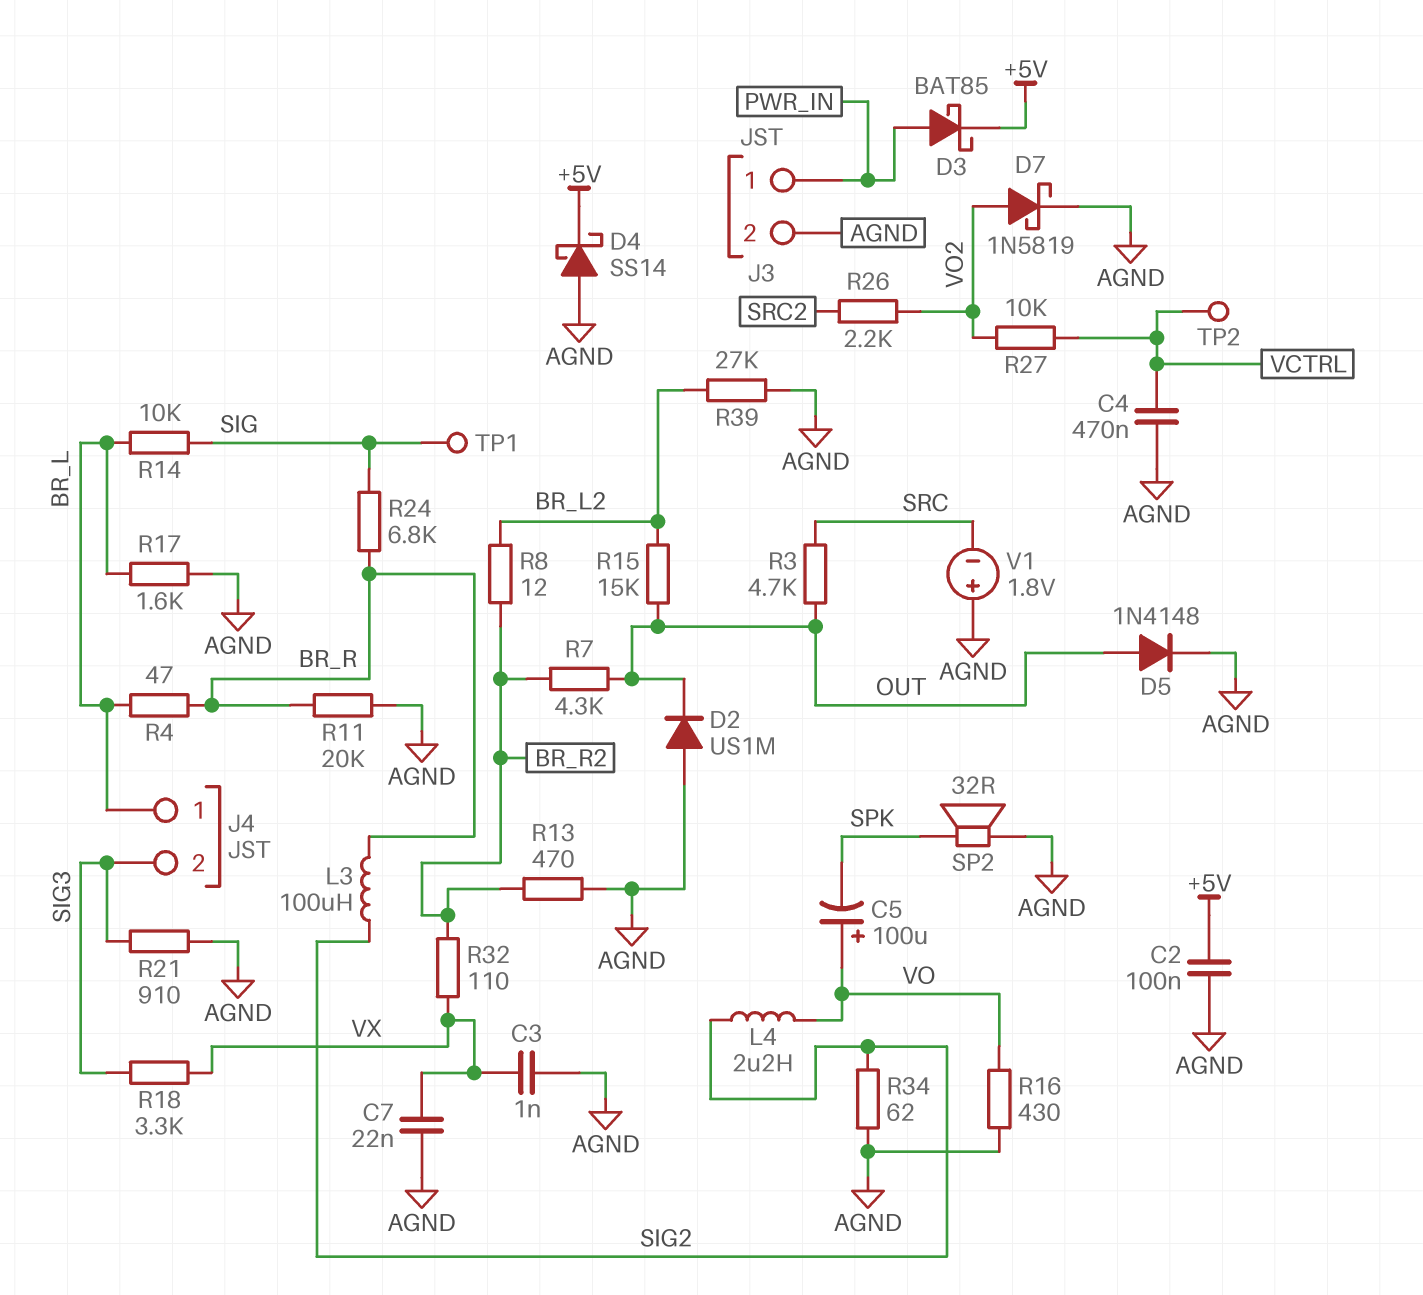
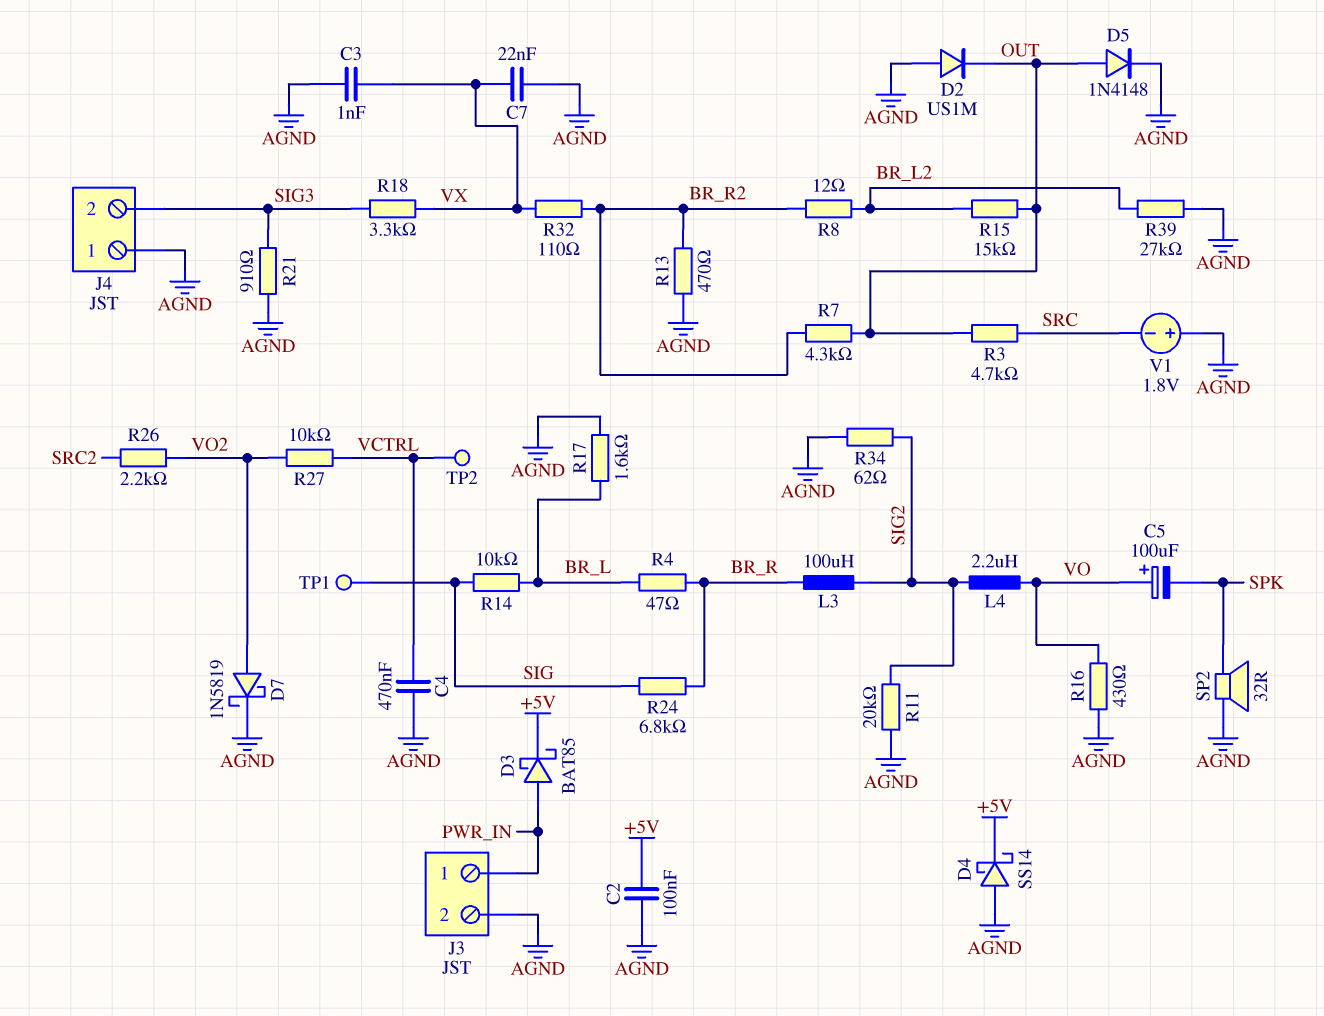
J4 pin 1: BR_L -> AGND
R11: 20k (AGND, BR_R) -> 20k (AGND, SIG2)

